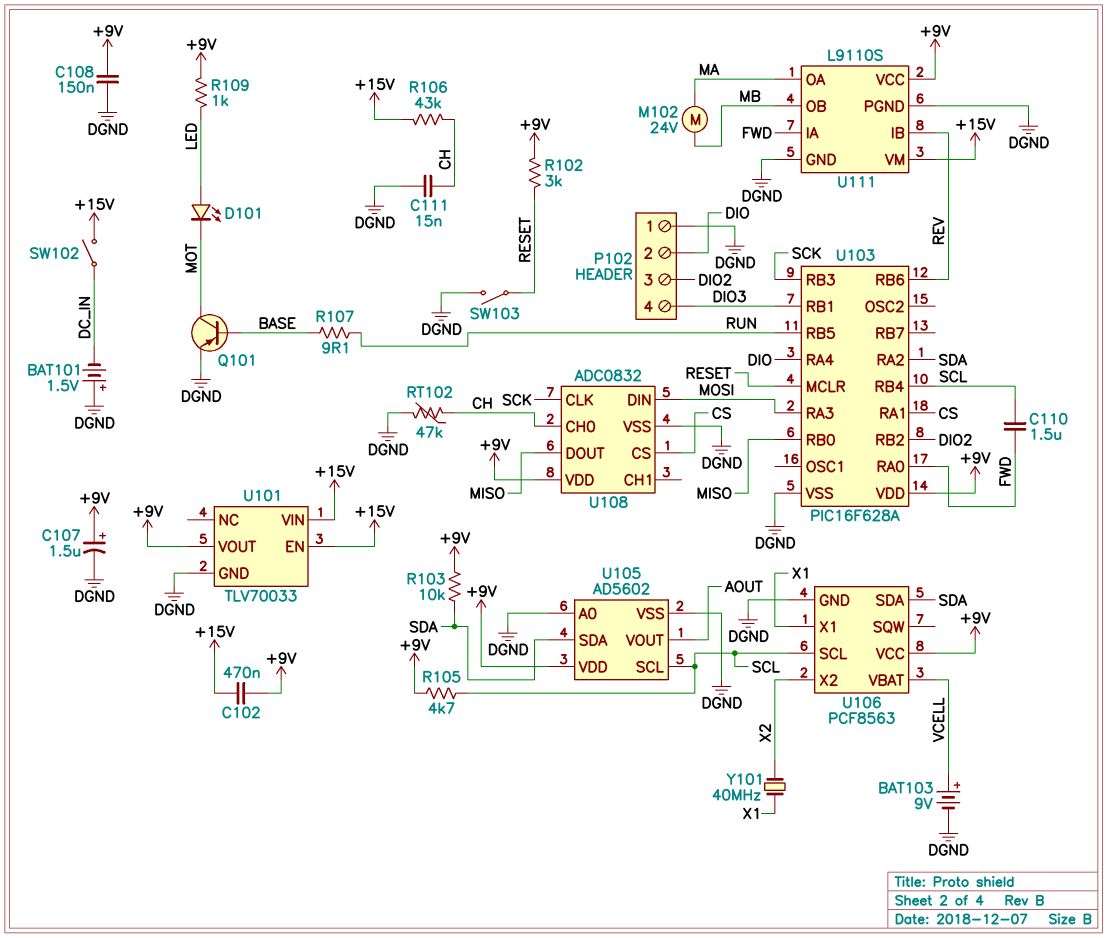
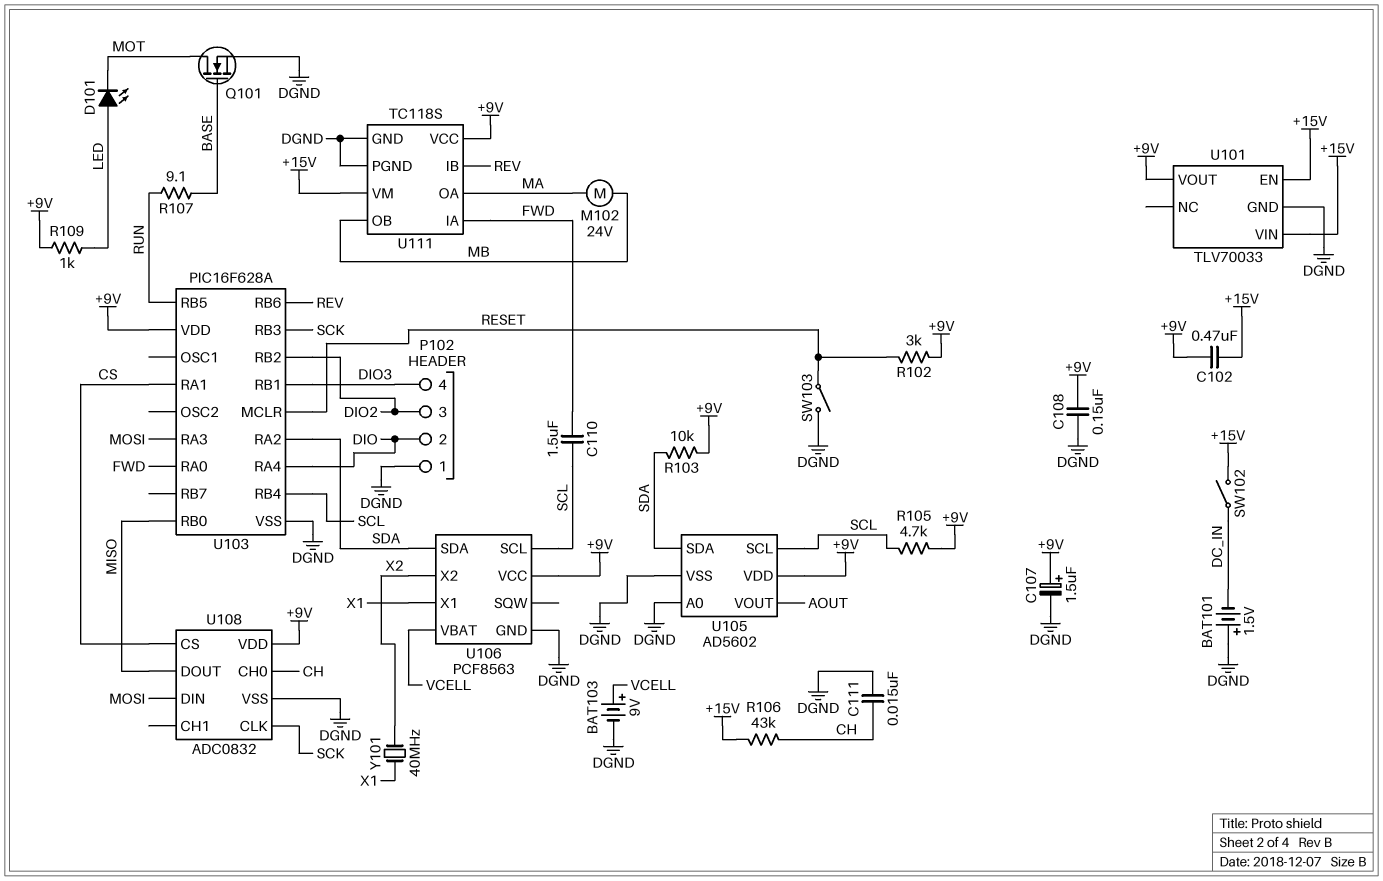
Q101: PNP (B BASE, C MOT, E DGND) -> NMOS (G BASE, D MOT, S DGND)
RT102: 47k (CH, DGND) -> none
U111: L9110S -> TC118S

